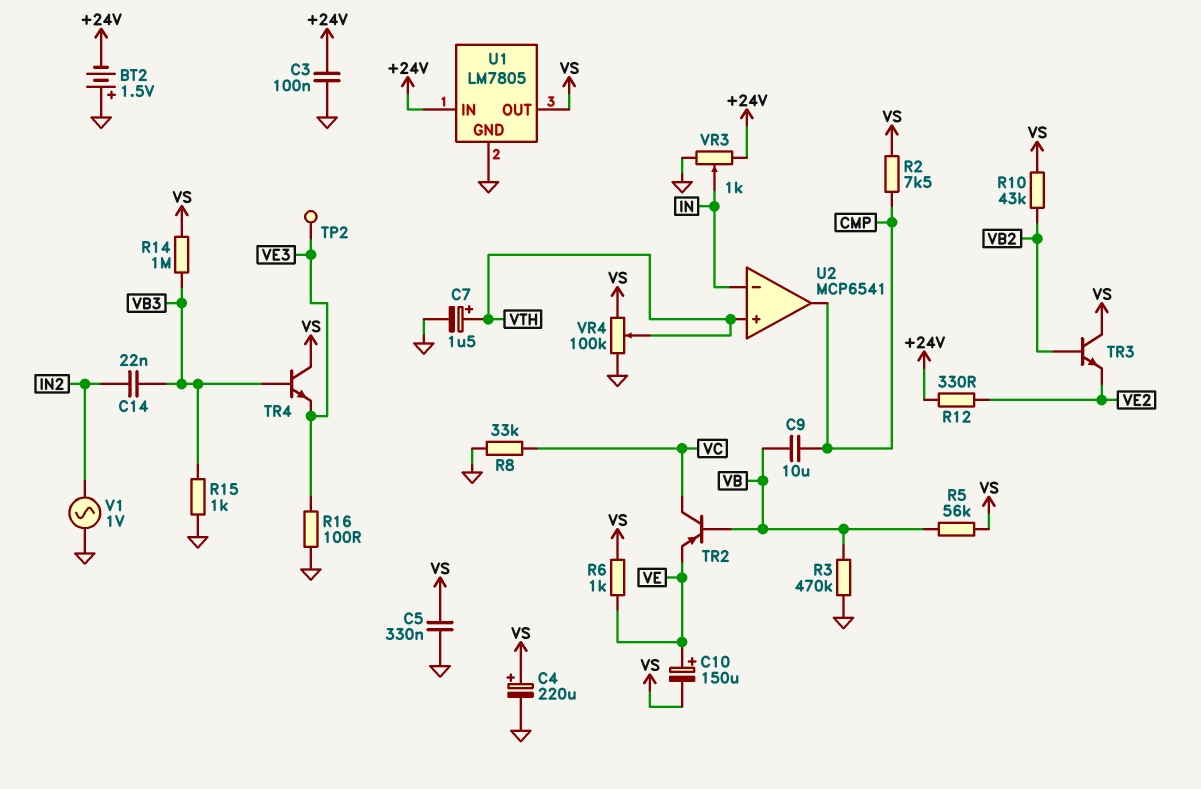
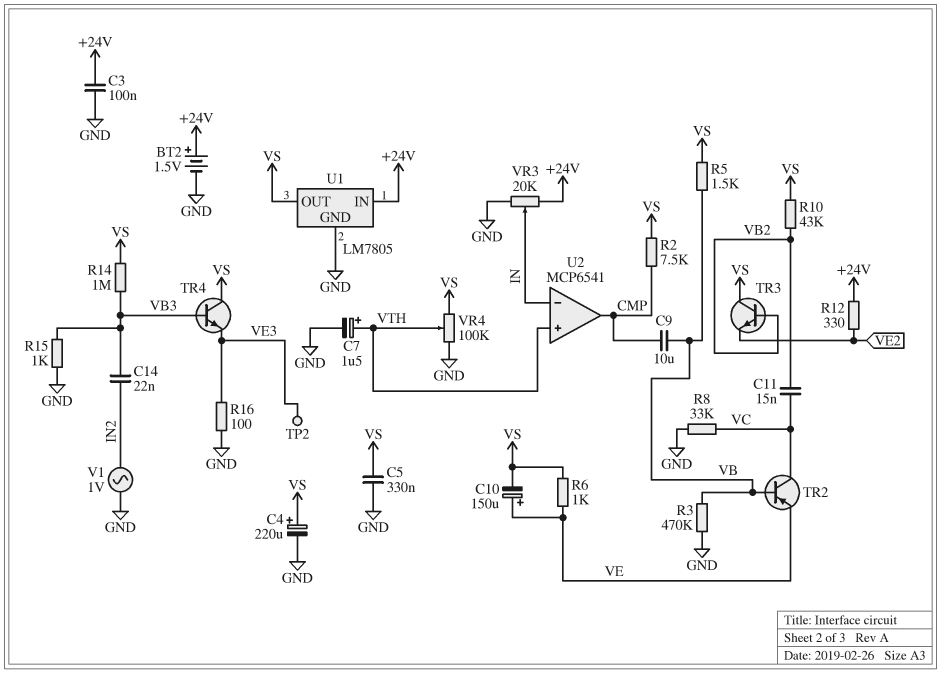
BT2: 1.5V (plus GND, minus +24V) -> 1.5V (plus +24V, minus GND)
C11: none -> 15nF (VB2, VC)
R5: 56k (VB, VS) -> 1.5k (VB, VS)
VR3: 1k (+24V, GND, wiper IN) -> 20k (+24V, GND, wiper IN)

